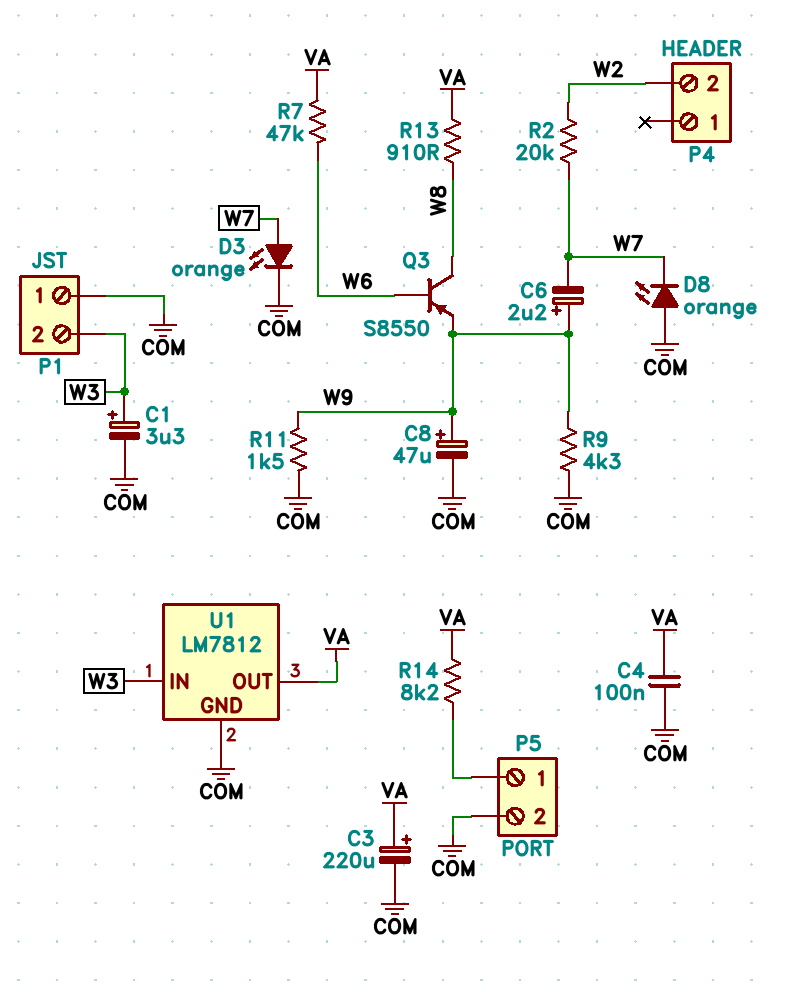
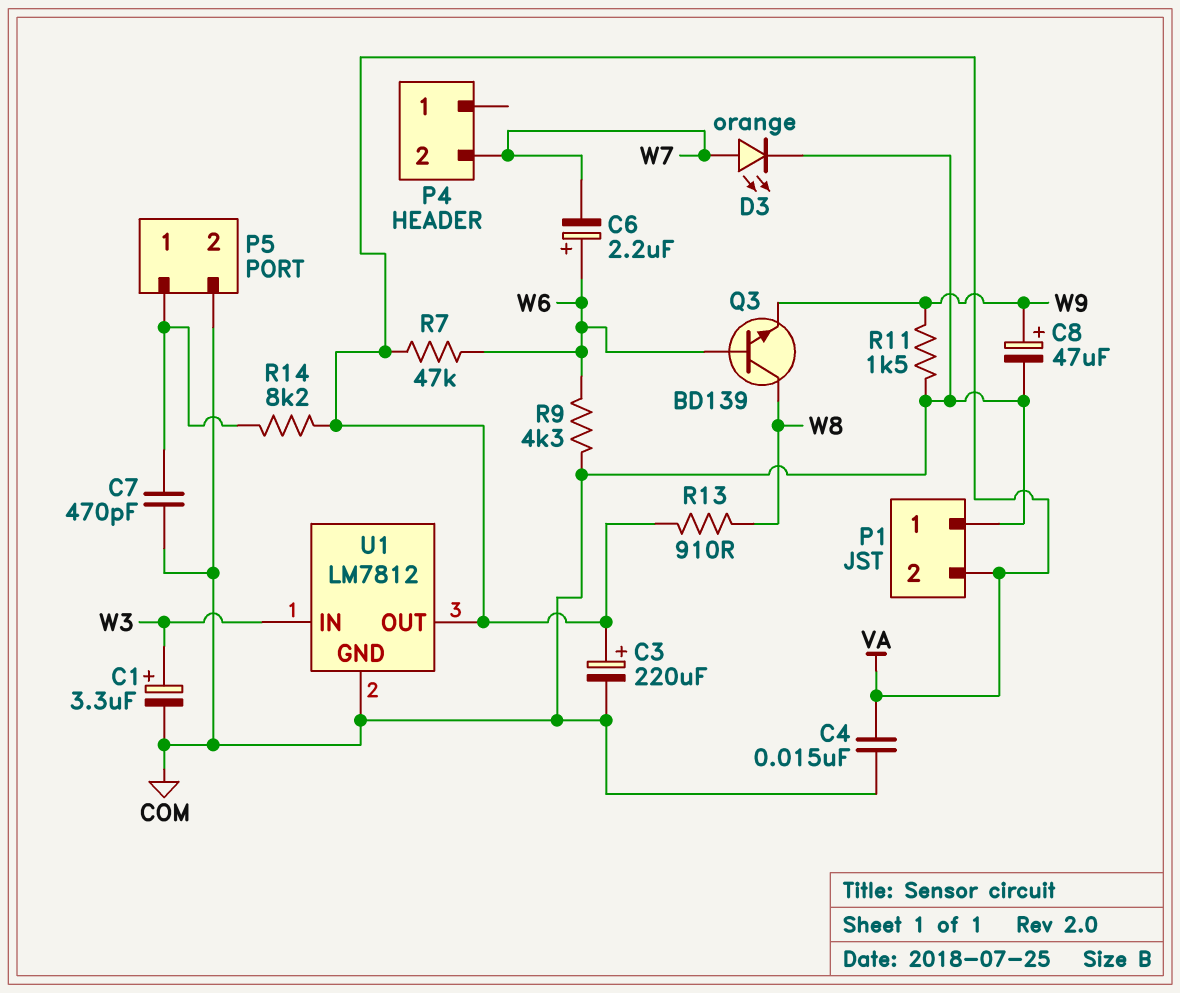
C4: 100nF (COM, VA) -> 15nF (COM, VA)
C6: 2.2uF (plus W9, minus W7) -> 2.2uF (plus W6, minus W7)
C7: none -> 470pF (COM, P5/1)
D8: LED orange (A COM, K W7) -> none
P1 pin 2: W3 -> VA
P4 pin 2: W2 -> W7
Q3: PNP S8550 (B W6, C W8, E W9) -> NPN BD139 (B W6, C W8, E W9)
R2: 20k (W2, W7) -> none
R9: 4.3k (COM, W9) -> 4.3k (COM, W6)

